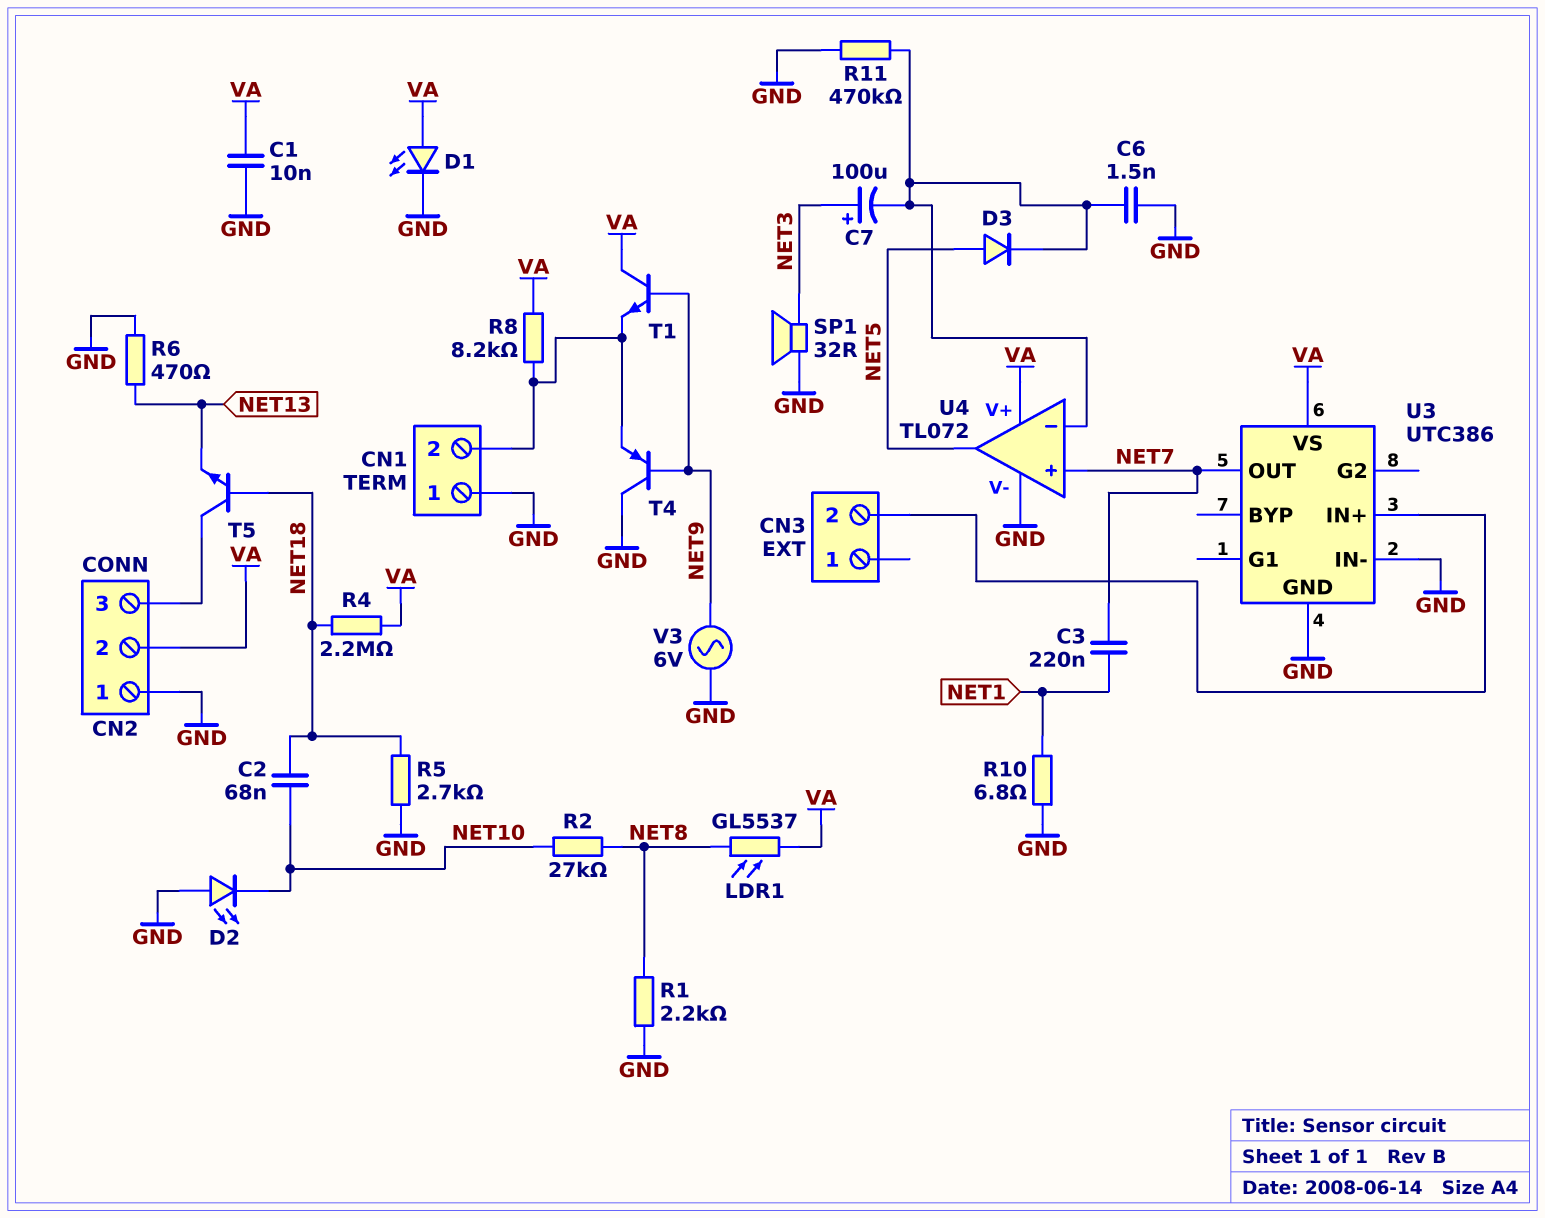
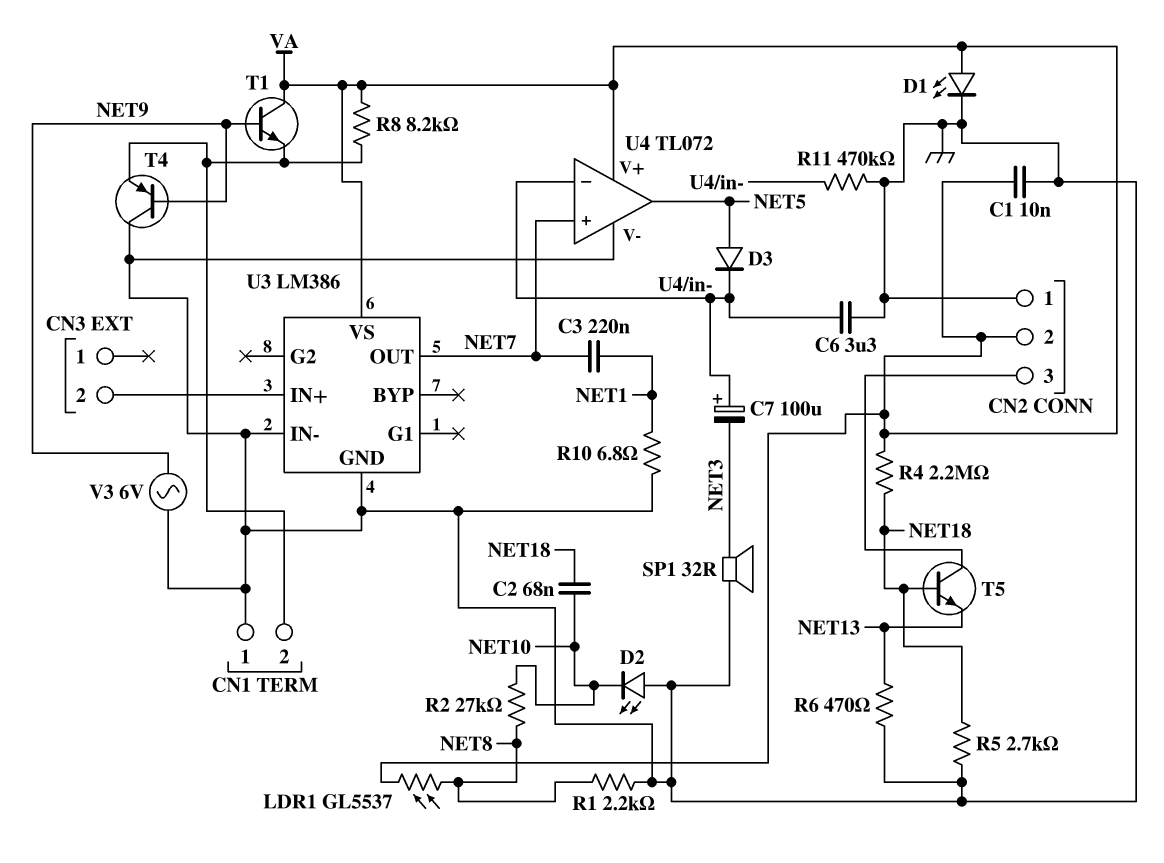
C6: 1.5nF (GND, U4/in-) -> 3.3uF (GND, U4/in-)
C7: 100uF (plus NET3, minus U4/in-) -> 100uF (plus U4/in-, minus NET3)
U3: UTC386 -> LM386

